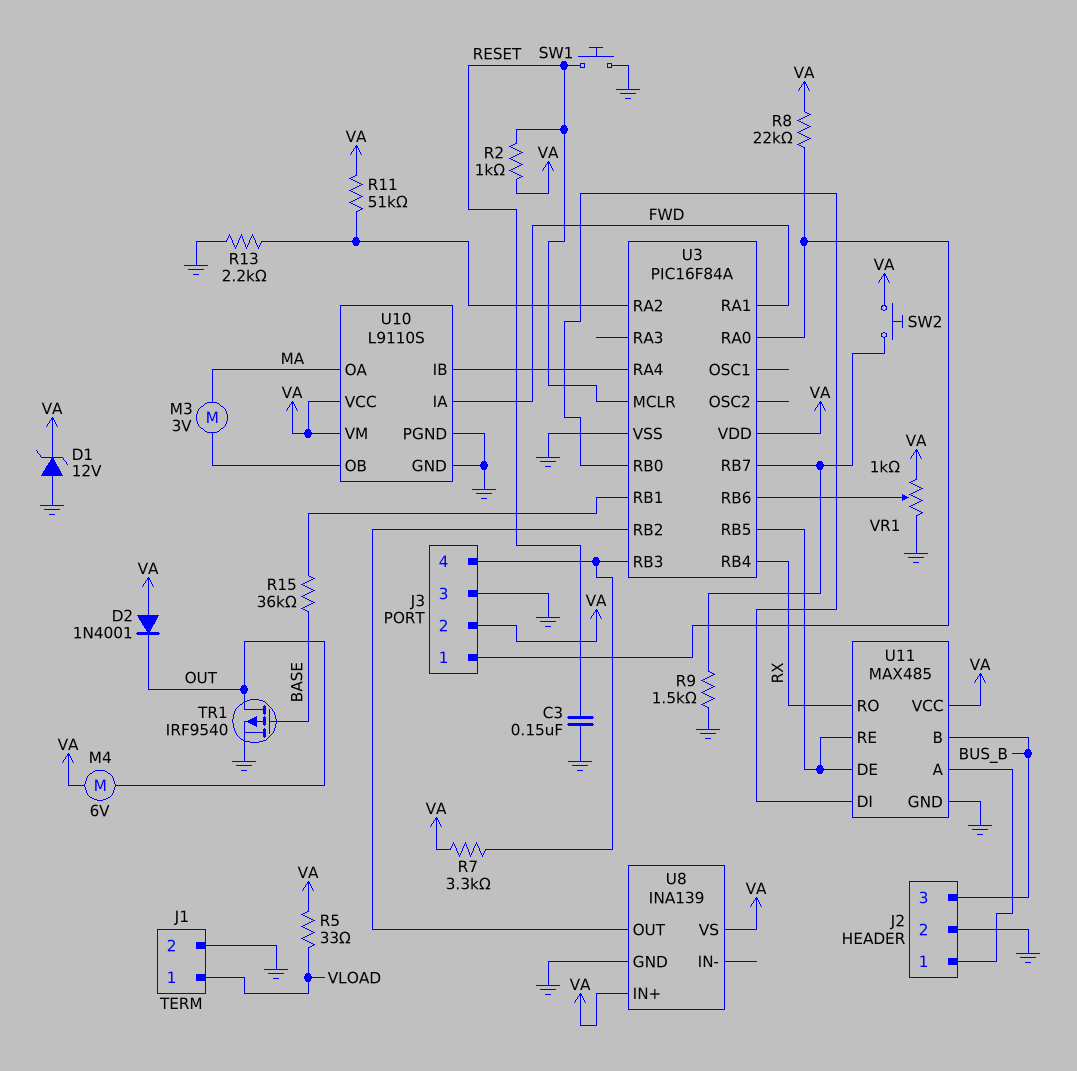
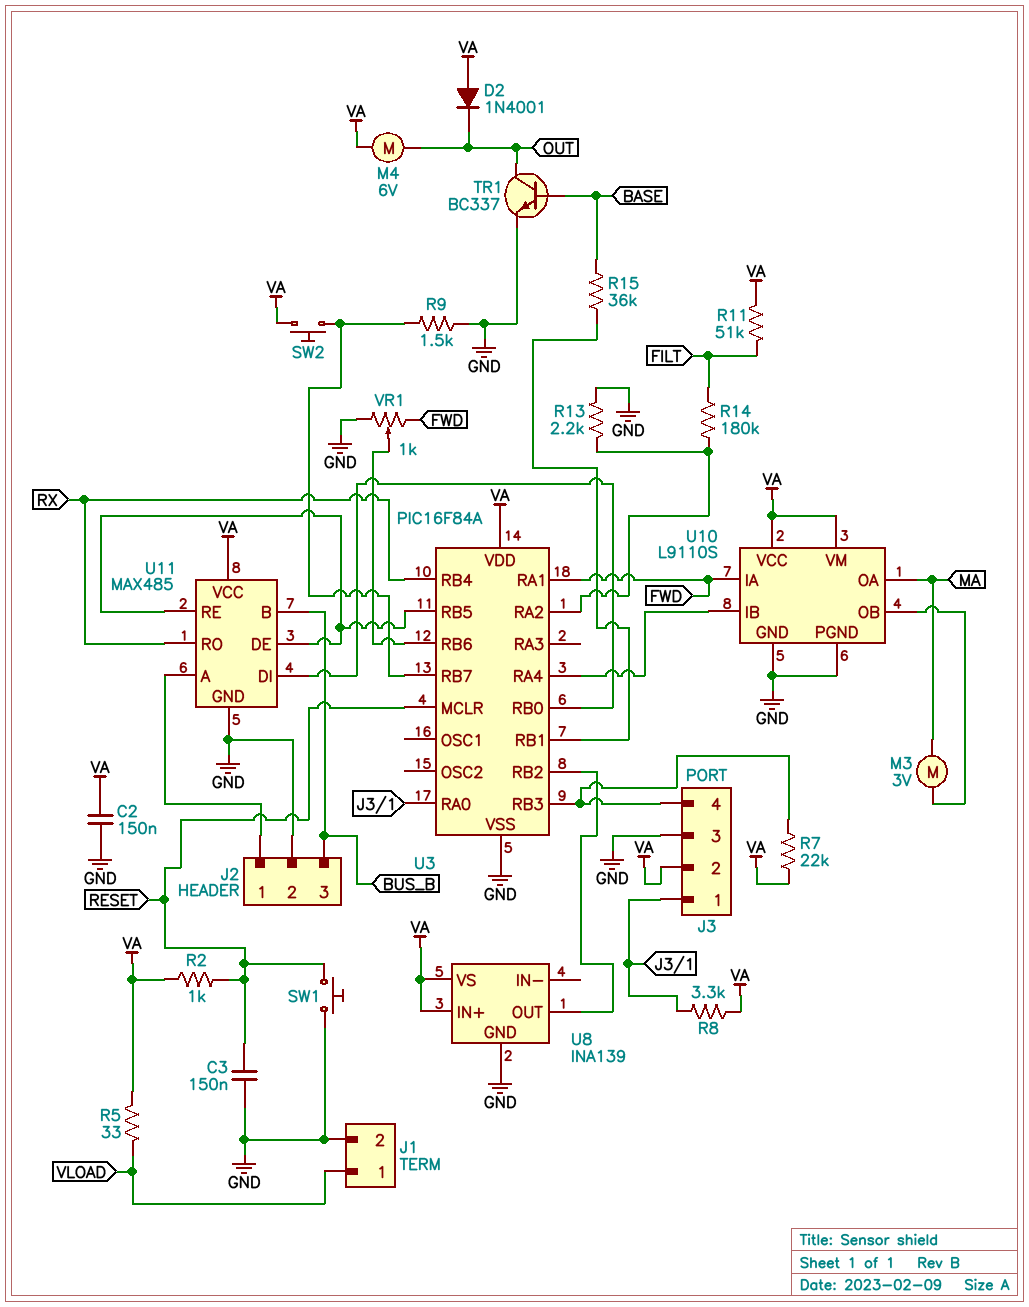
C2: none -> 150nF (GND, VA)
D1: zener 12V (A GND, K VA) -> none
R7: 3.3k (J3/4, VA) -> 22k (J3/4, VA)
R8: 22k (J3/1, VA) -> 3.3k (J3/1, VA)
R11: 51k (U3/RA2, VA) -> 51k (FILT, VA)
R14: none -> 180k (FILT, U3/RA2)
TR1: PMOS IRF9540 (G BASE, D OUT, S GND) -> NPN BC337 (B BASE, C OUT, E GND)
VR1: 1k (GND, VA, wiper U3/RB6) -> 1k (FWD, GND, wiper U3/RB6)

